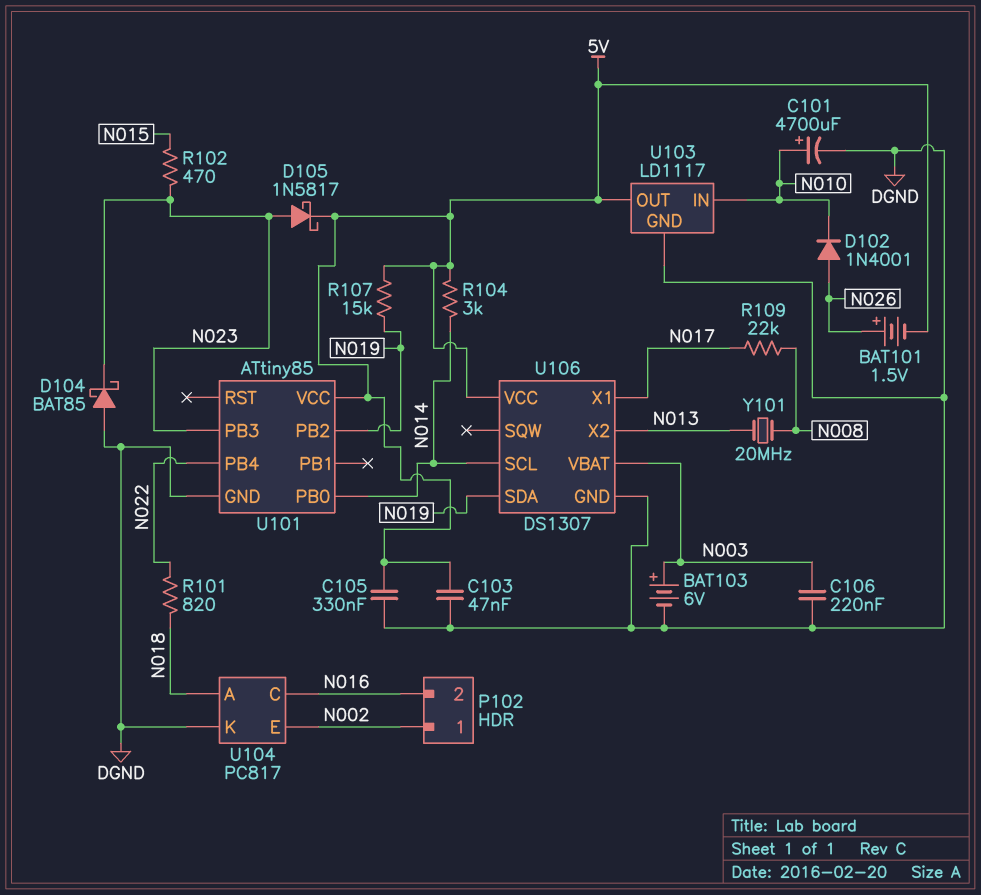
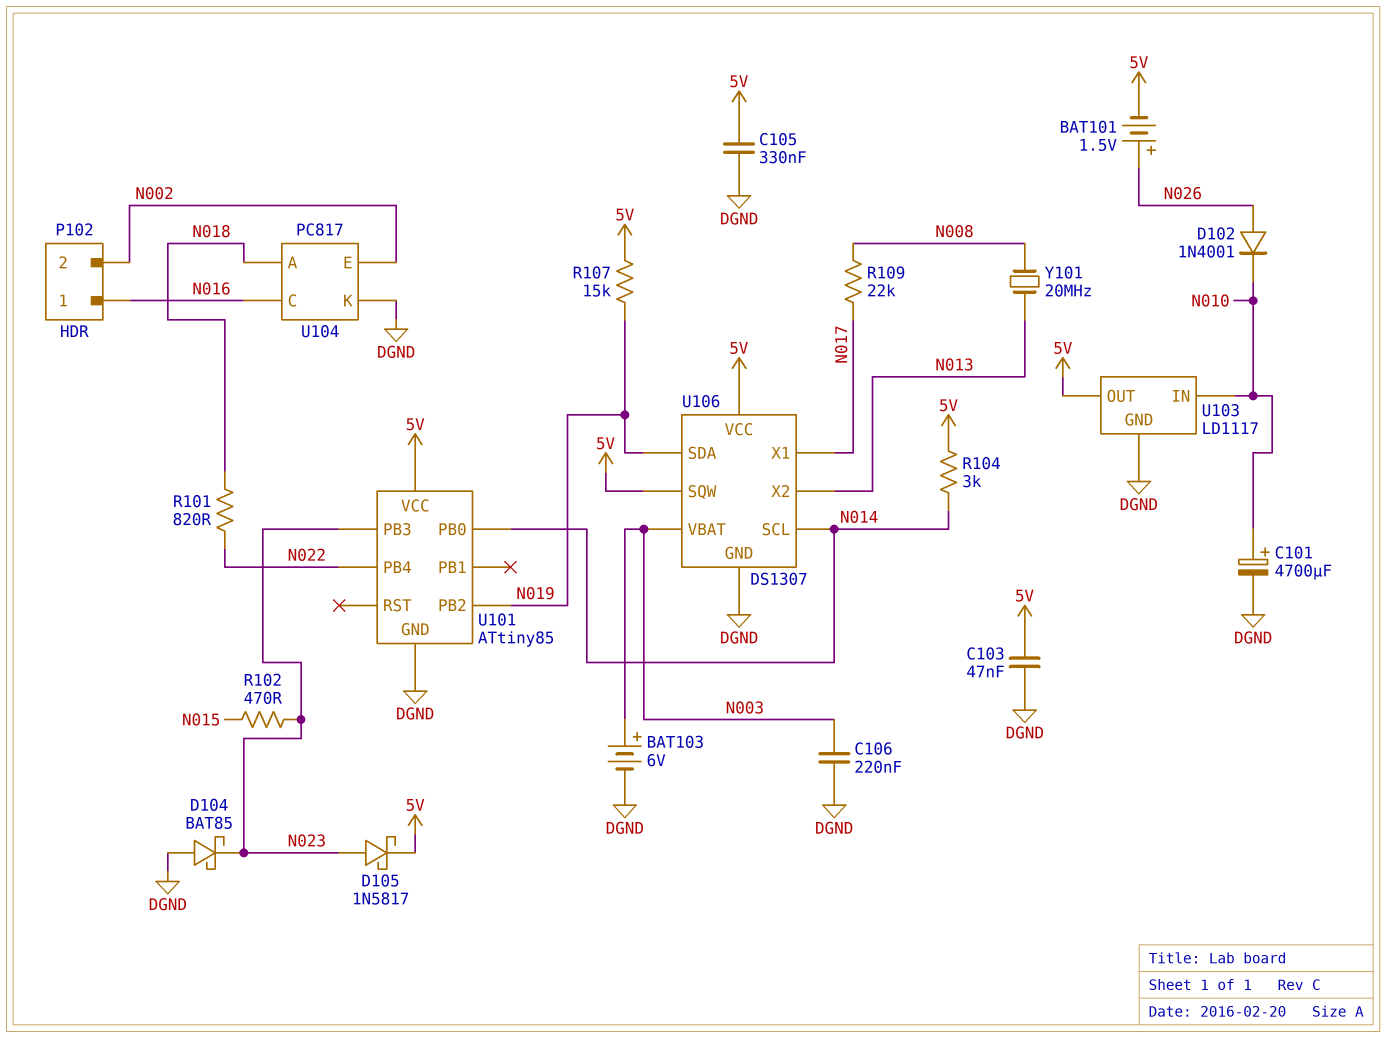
P102 pin 1: N002 -> N016
P102 pin 2: N016 -> N002
U106 pin SQW: none -> 5V

